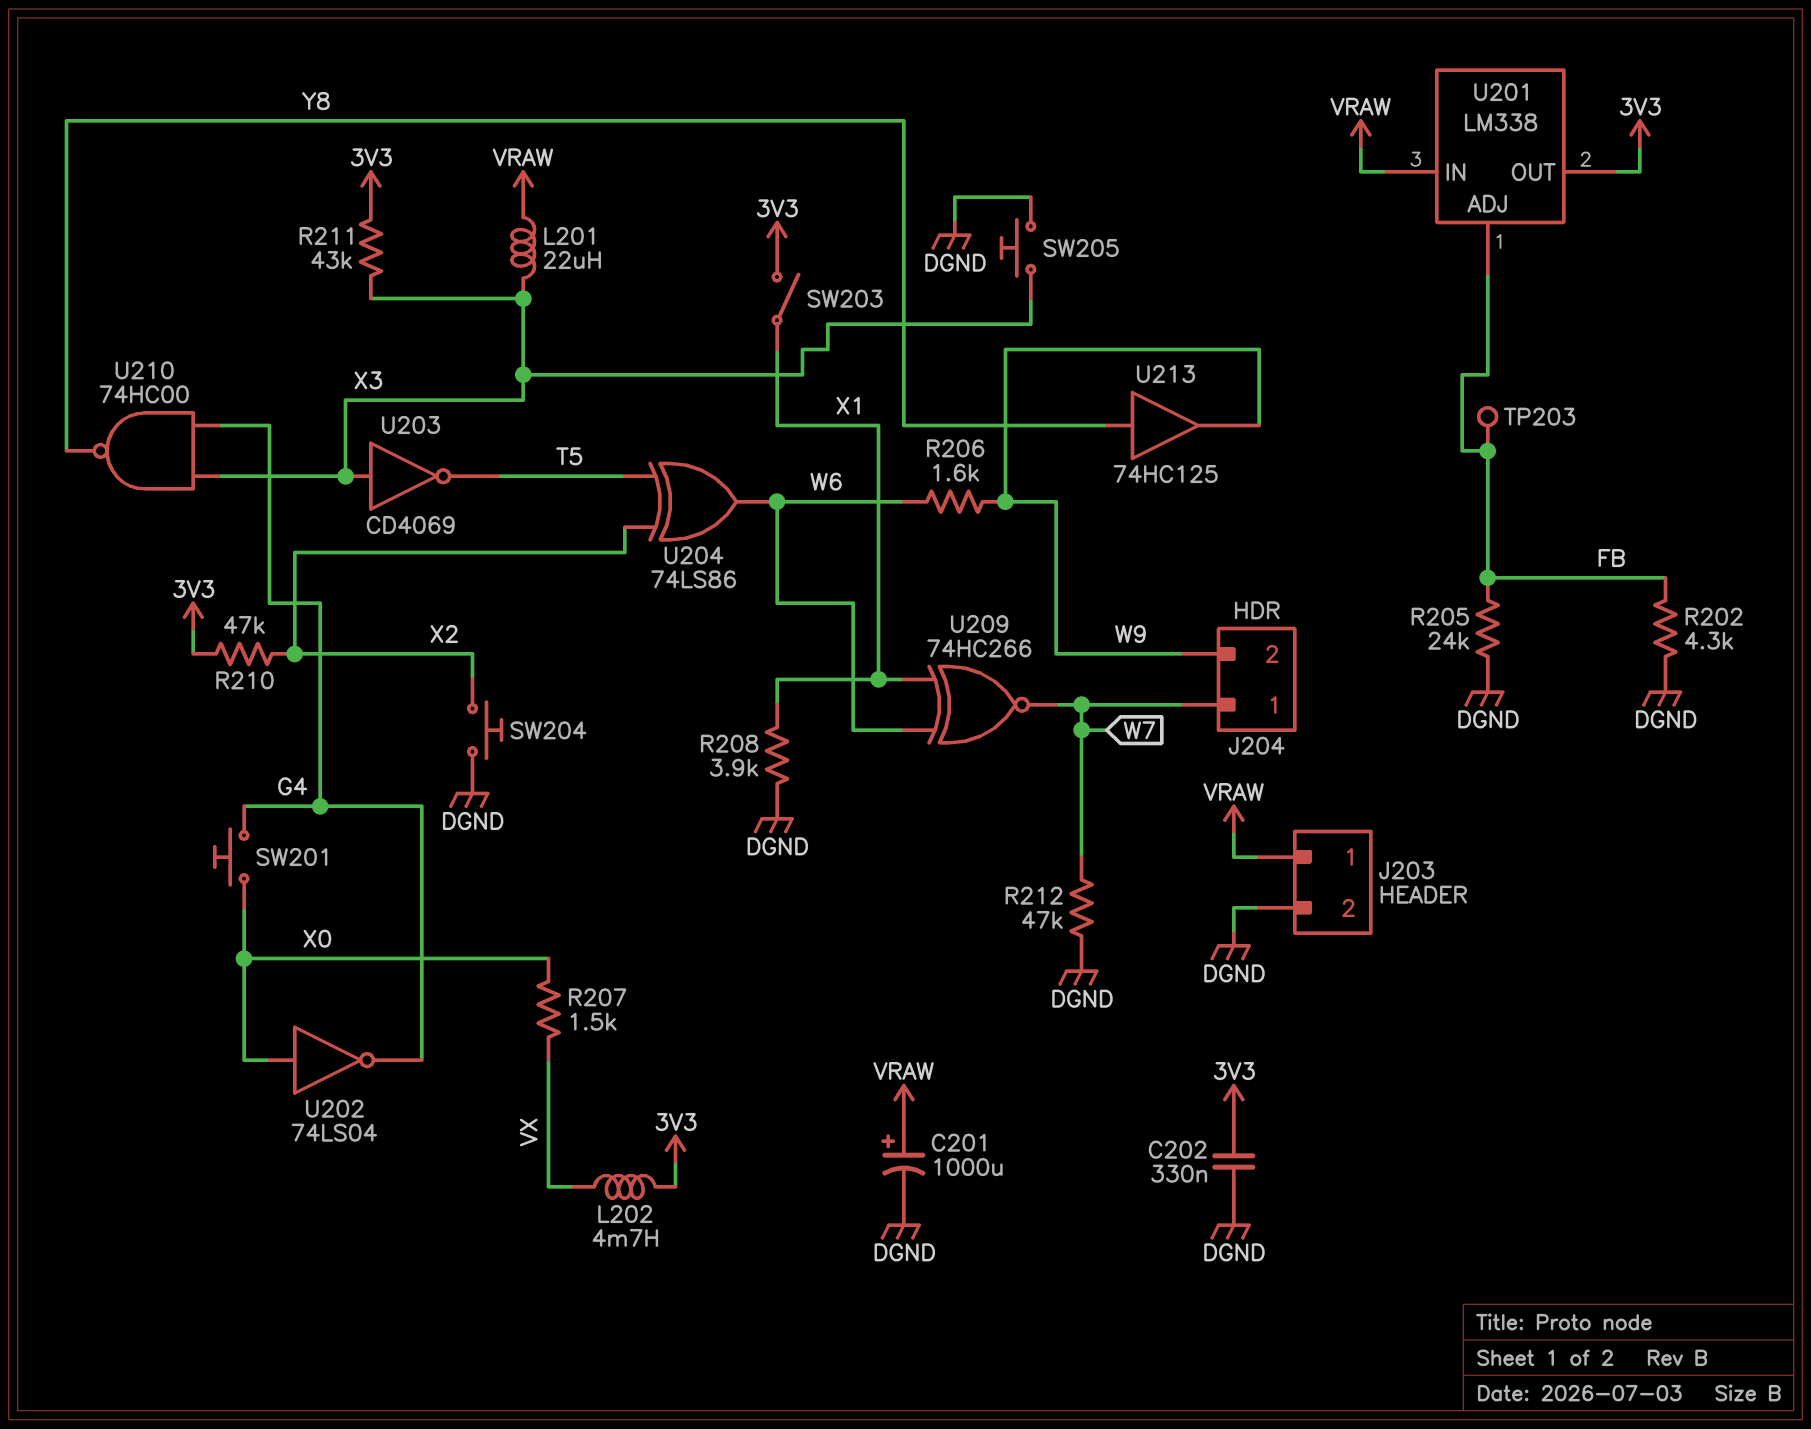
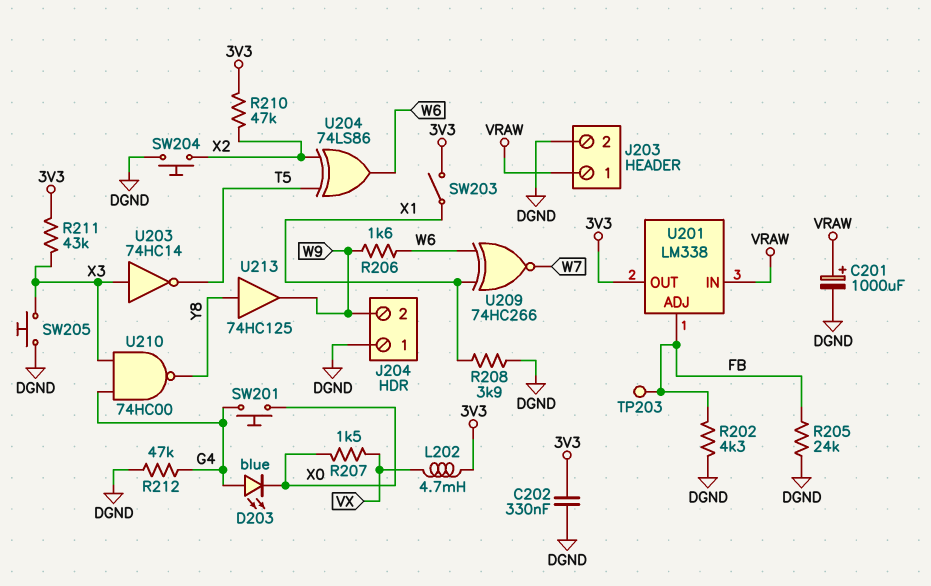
D203: none -> LED blue (A G4, K X0)
J204 pin 1: W7 -> DGND
L201: 22uH (VRAW, X3) -> none
R212: 47k (DGND, W7) -> 47k (DGND, G4)
U202: NOT 74LS04 (in X0, out G4) -> none
U203: NOT CD4069 (in X3, out T5) -> NOT 74HC14 (in X3, out T5)

